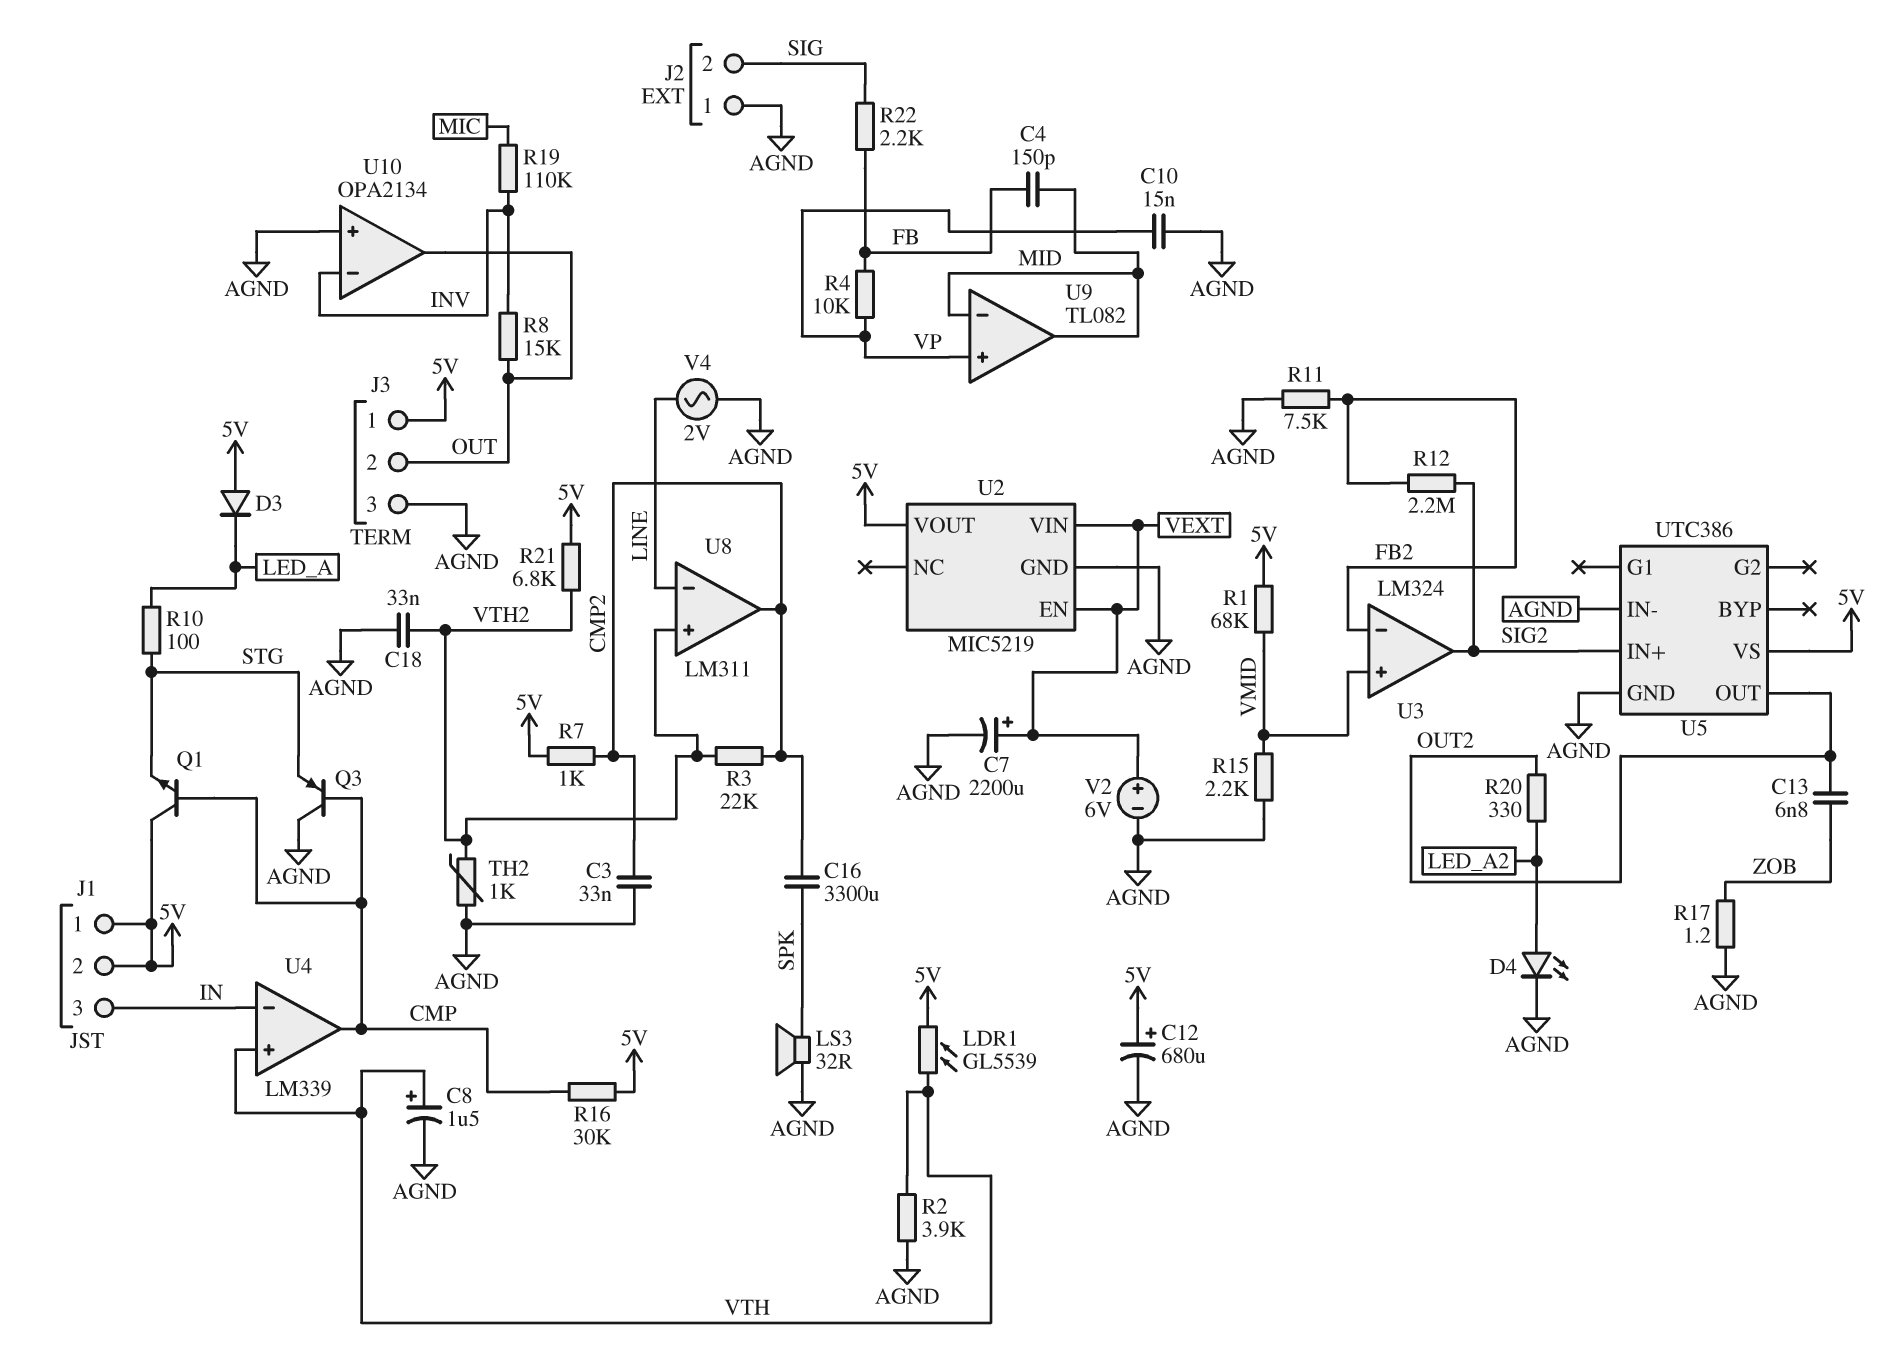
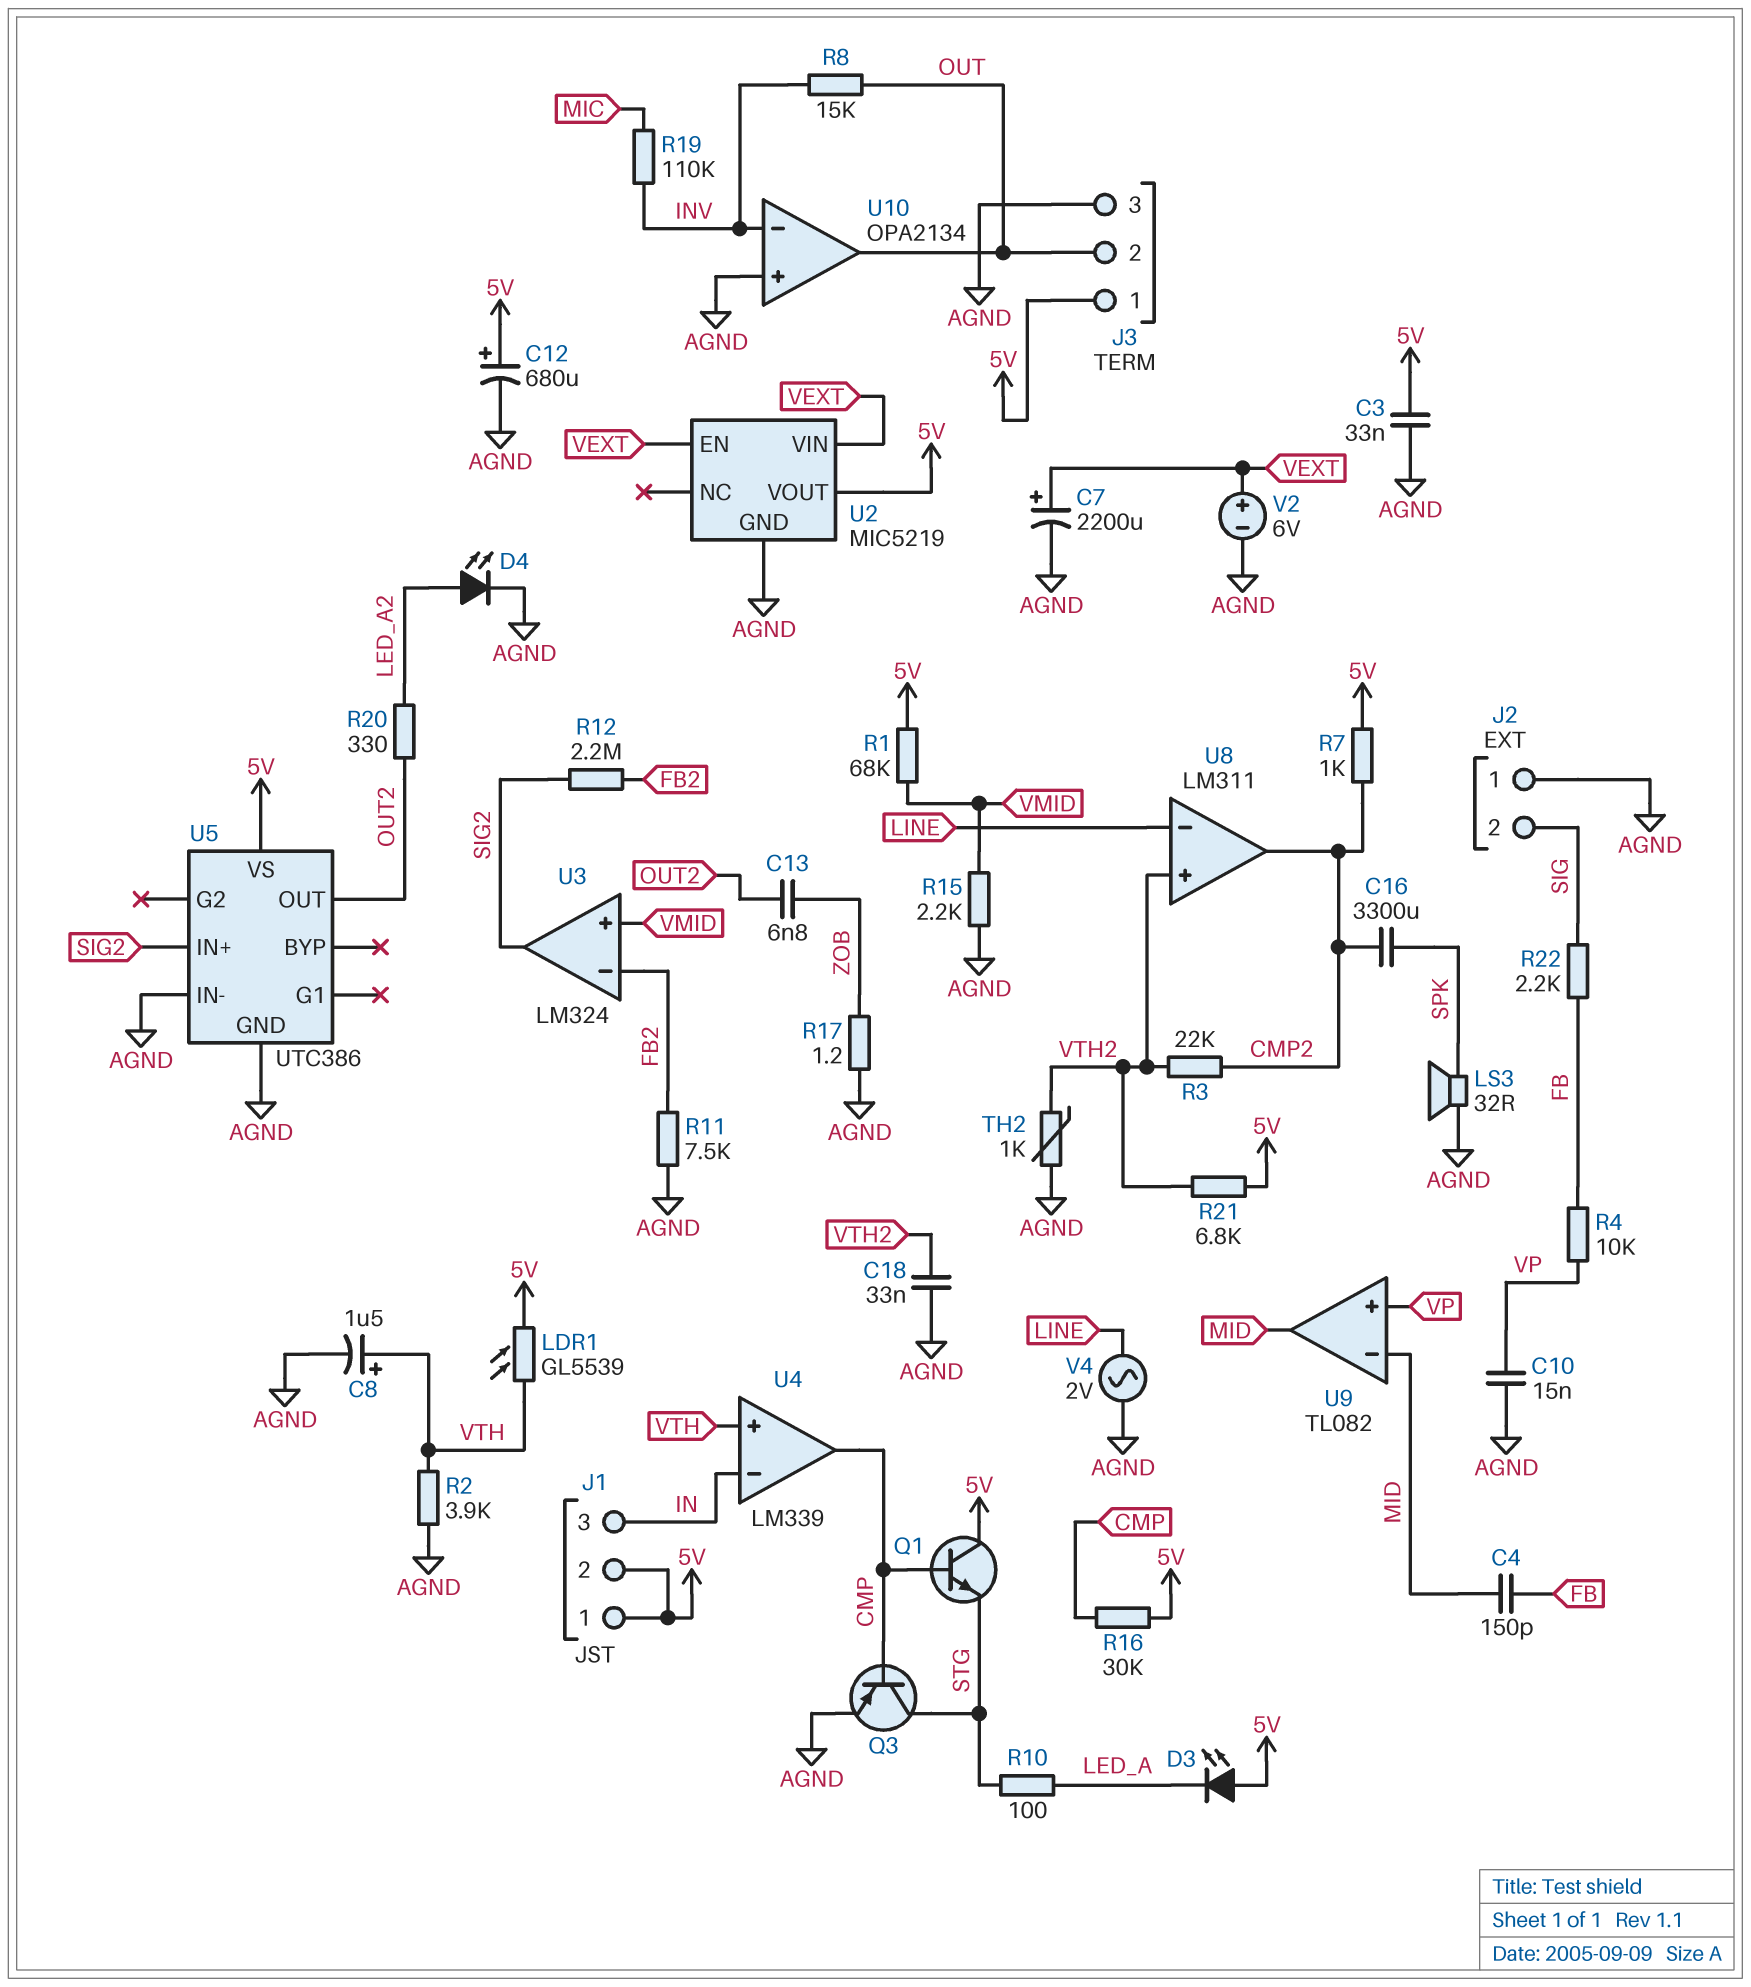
C3: 33nF (AGND, CMP2) -> 33nF (5V, AGND)
D3: diode (A 5V, K LED_A) -> LED (A 5V, K LED_A)
Q3: PNP (B CMP, C AGND, E STG) -> PNP (B CMP, C STG, E AGND)

